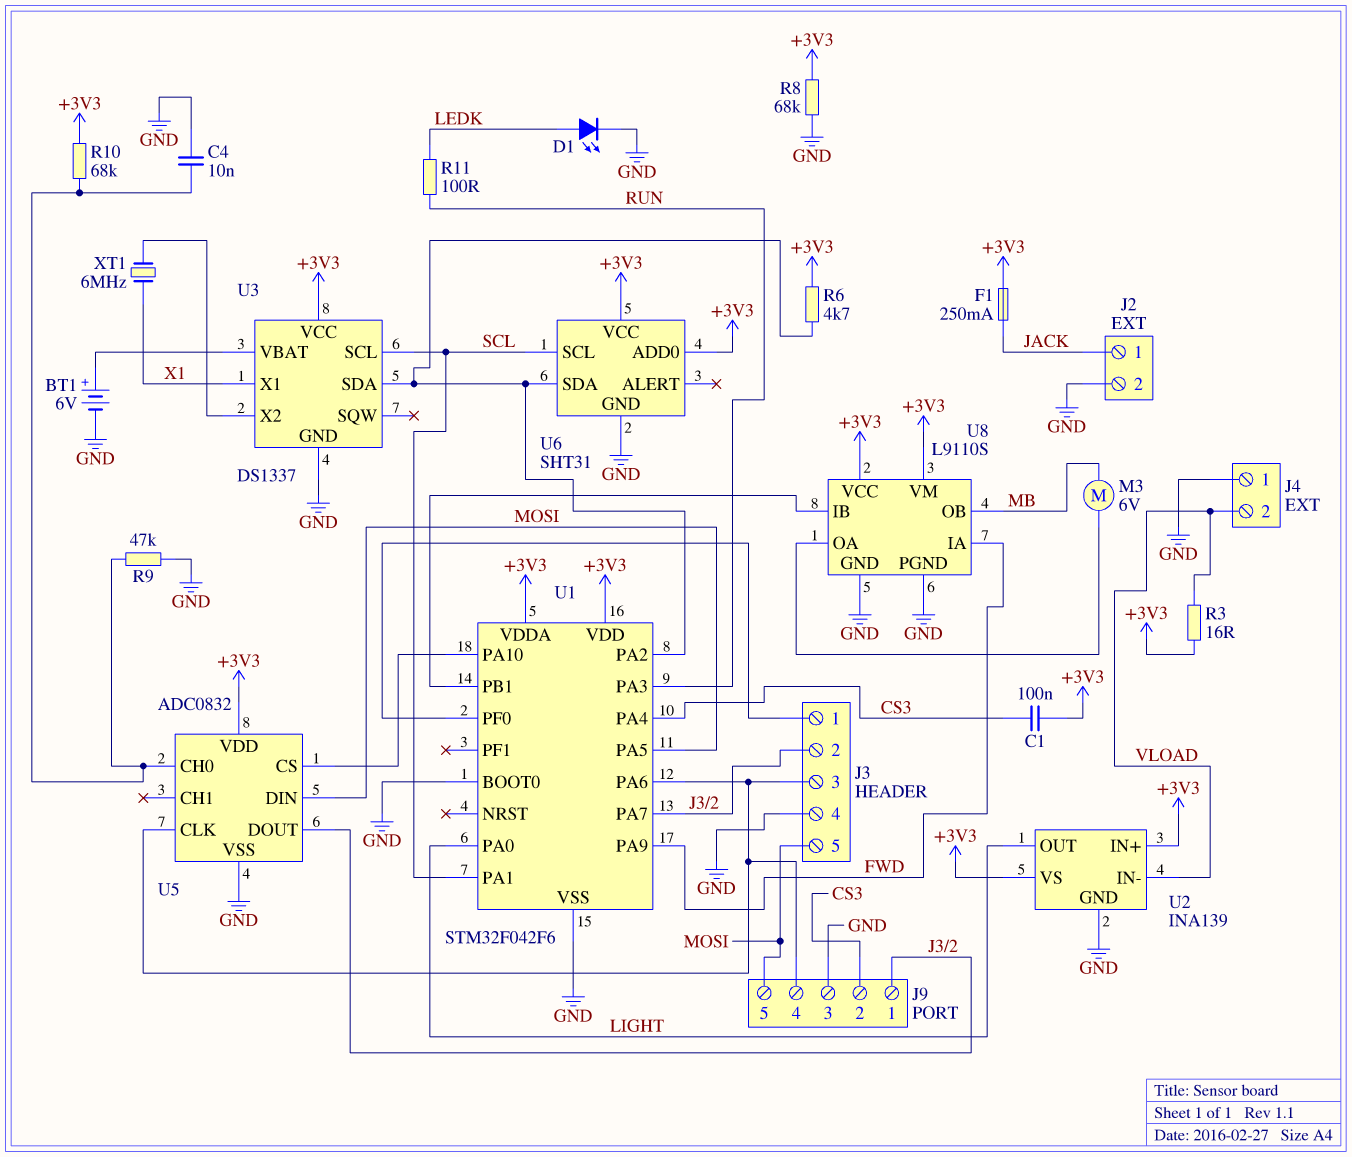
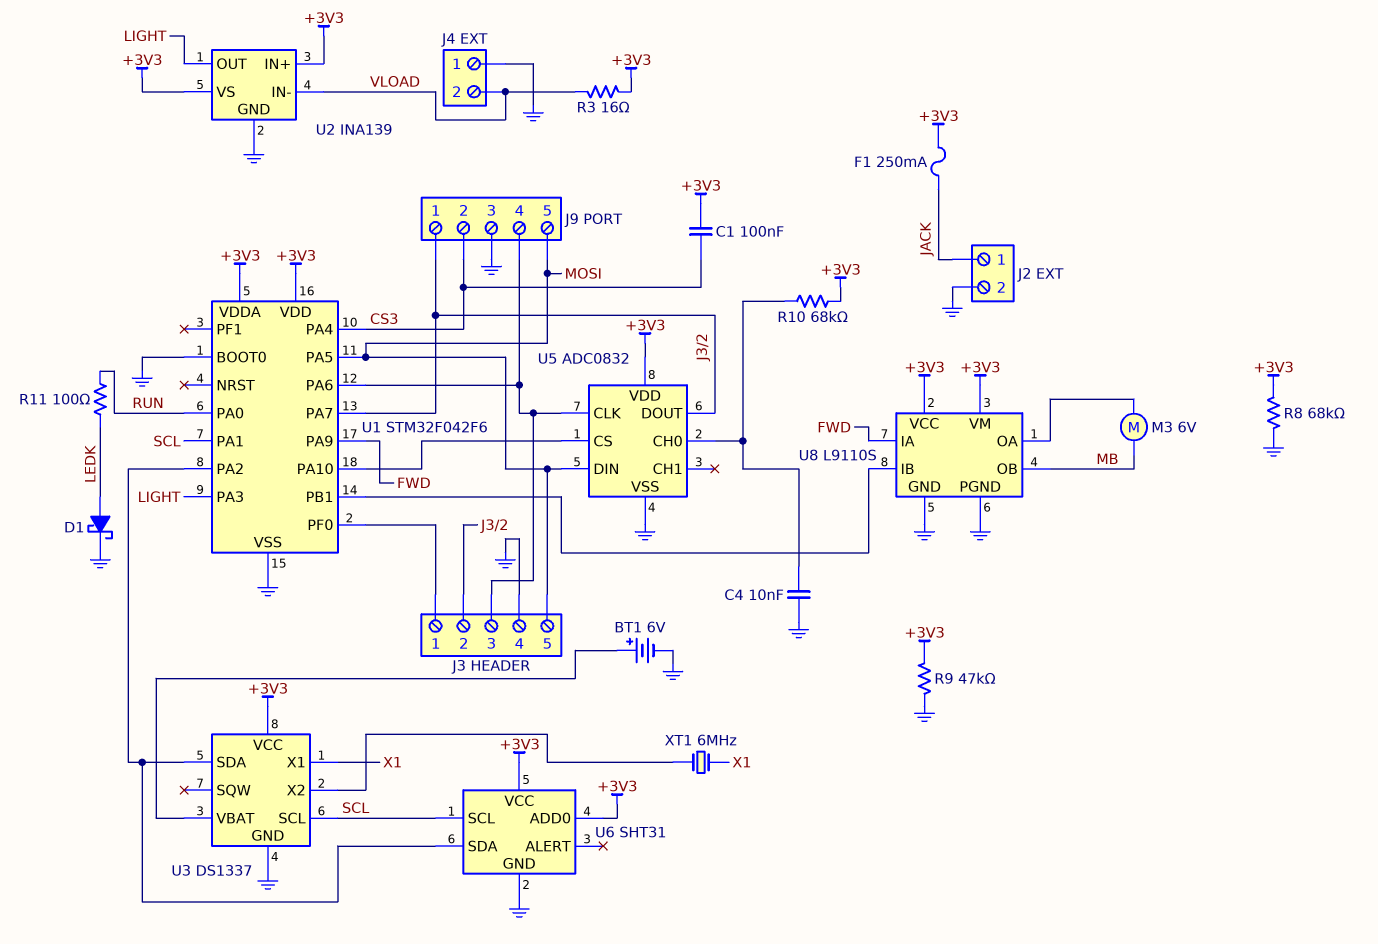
D1: LED (A LEDK, K GND) -> schottky (A LEDK, K GND)
R6: 4.7k (+3V3, U1/PA2) -> none
R9: 47k (GND, U5/CH0) -> 47k (+3V3, GND)
U1 pin PA0: LIGHT -> RUN
U1 pin PA3: RUN -> LIGHT

